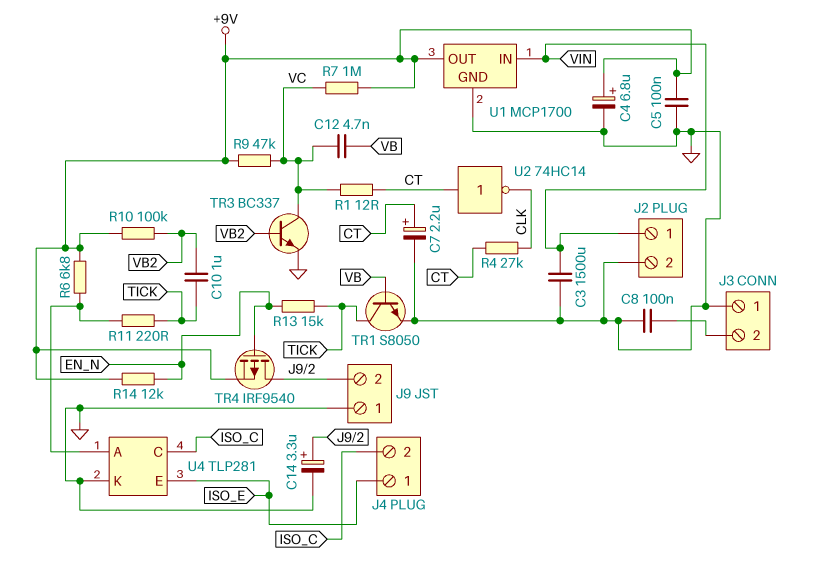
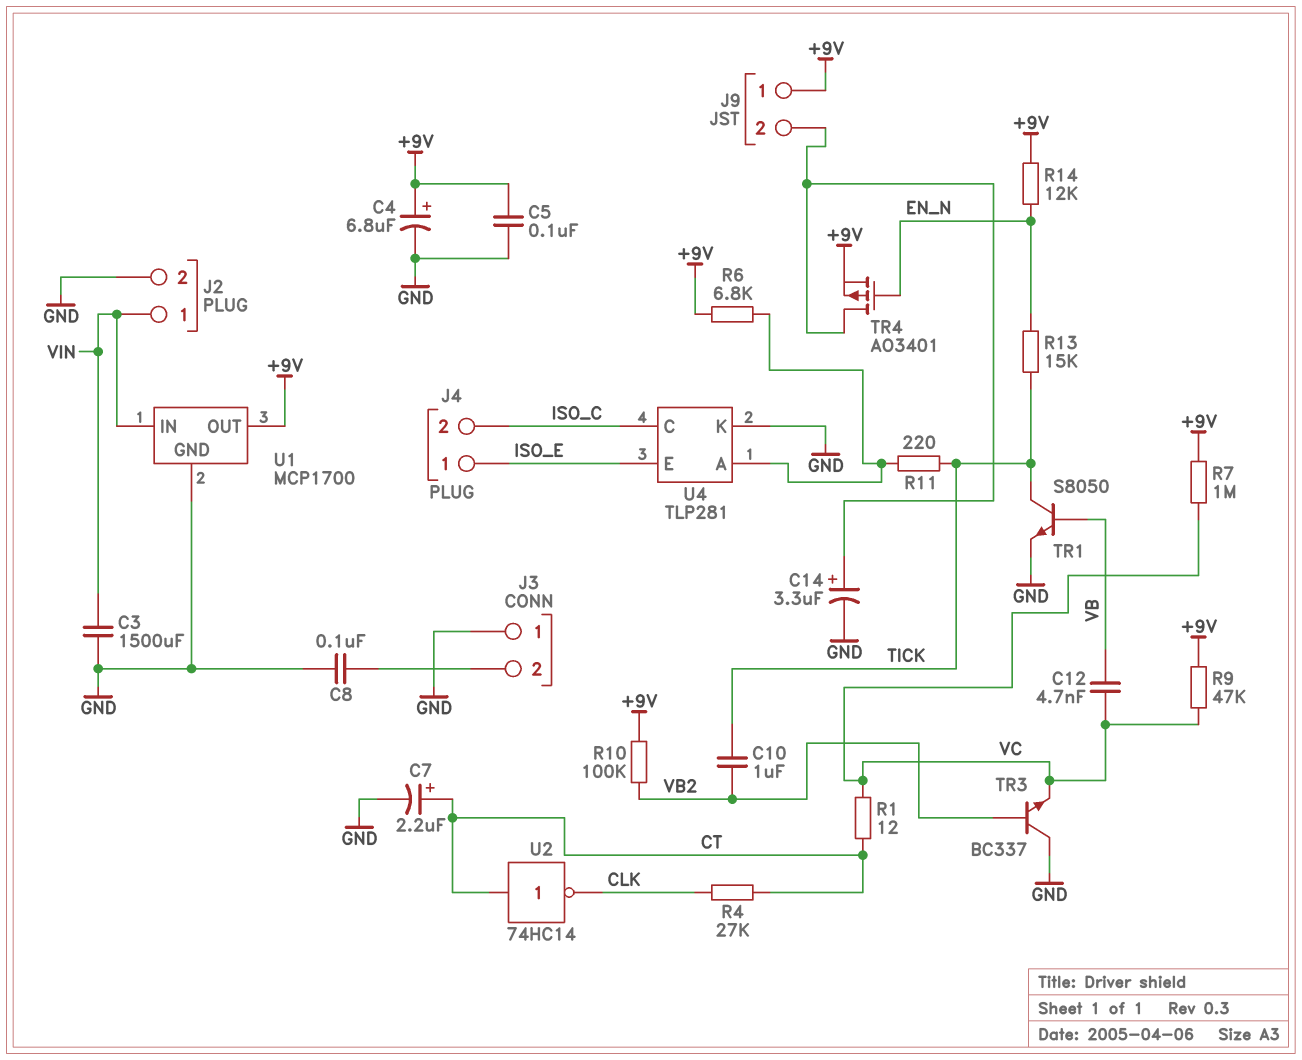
J9 pin 1: GND -> +9V
TR3: NPN BC337 (B VB2, C VC, E GND) -> NPN BC337 (B VB2, C GND, E VC)
TR4: PMOS IRF9540 (G EN_N, D J9/2, S +9V) -> PMOS AO3401 (G EN_N, D J9/2, S +9V)

